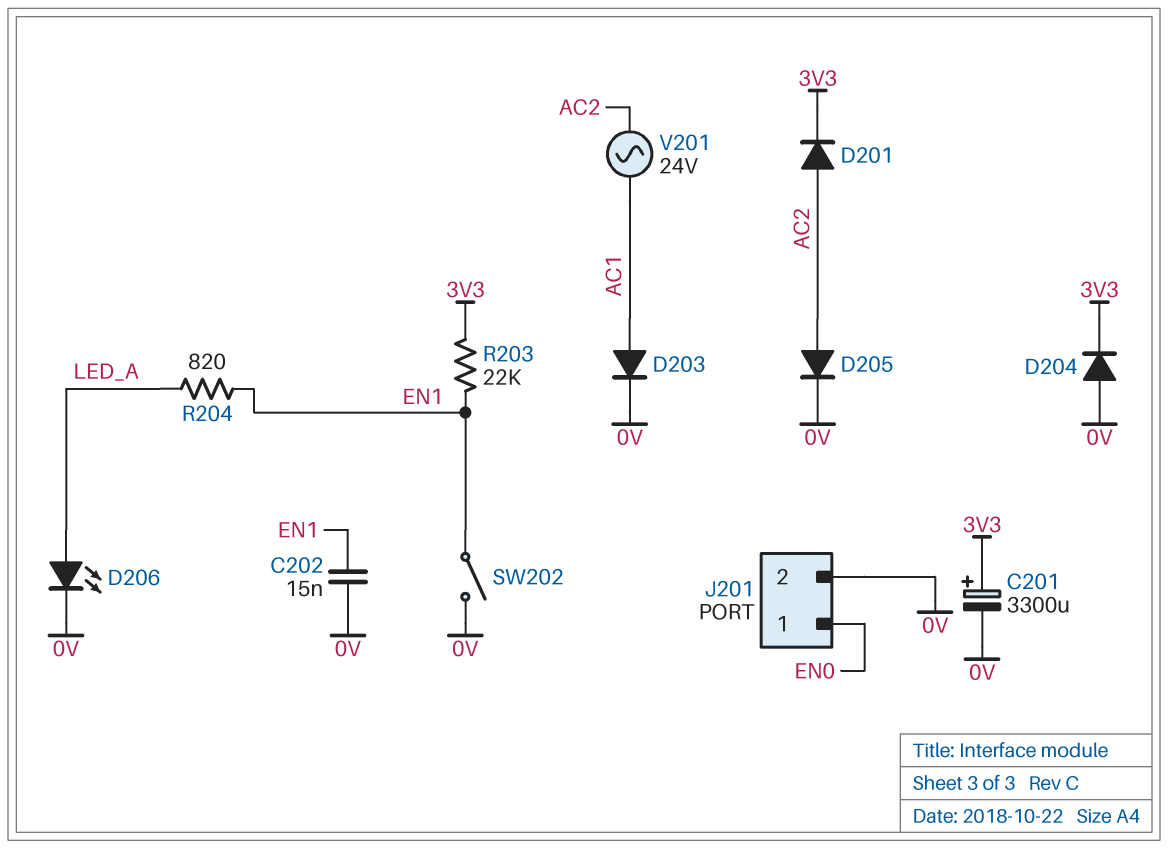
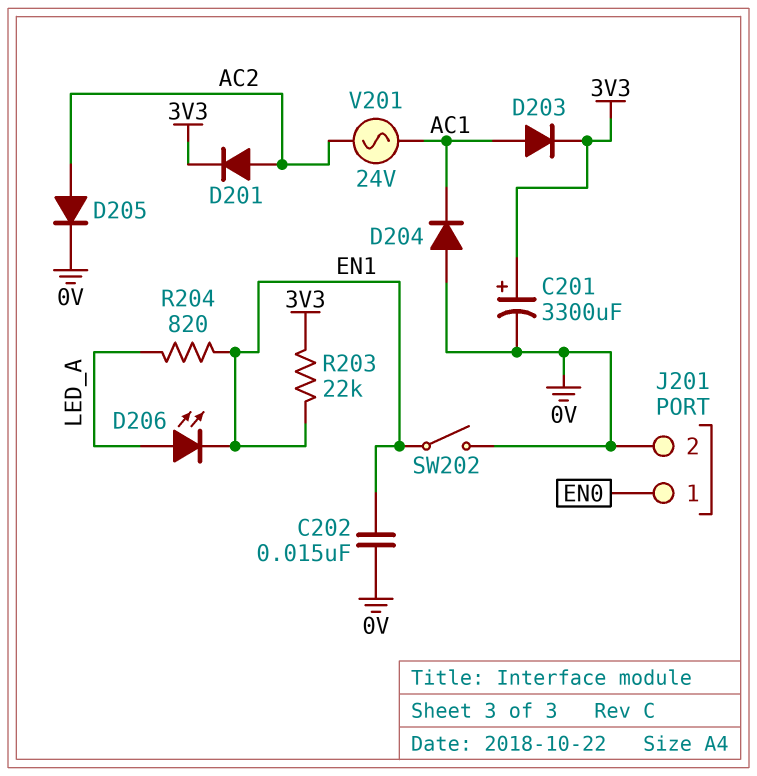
D203: diode (A AC1, K 0V) -> diode (A AC1, K 3V3)
D204: diode (A 0V, K 3V3) -> diode (A 0V, K AC1)
D206: LED (A LED_A, K 0V) -> LED (A LED_A, K EN1)

